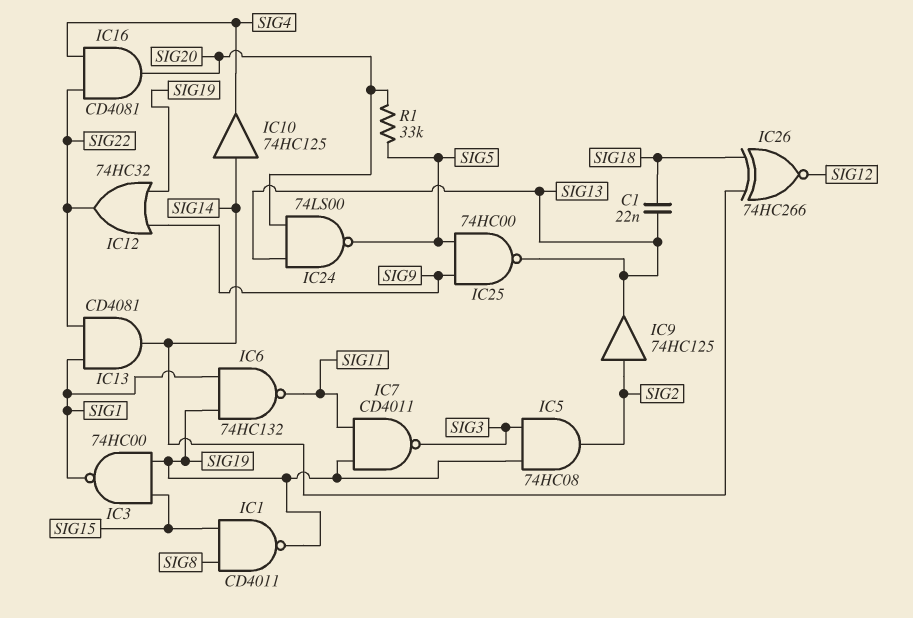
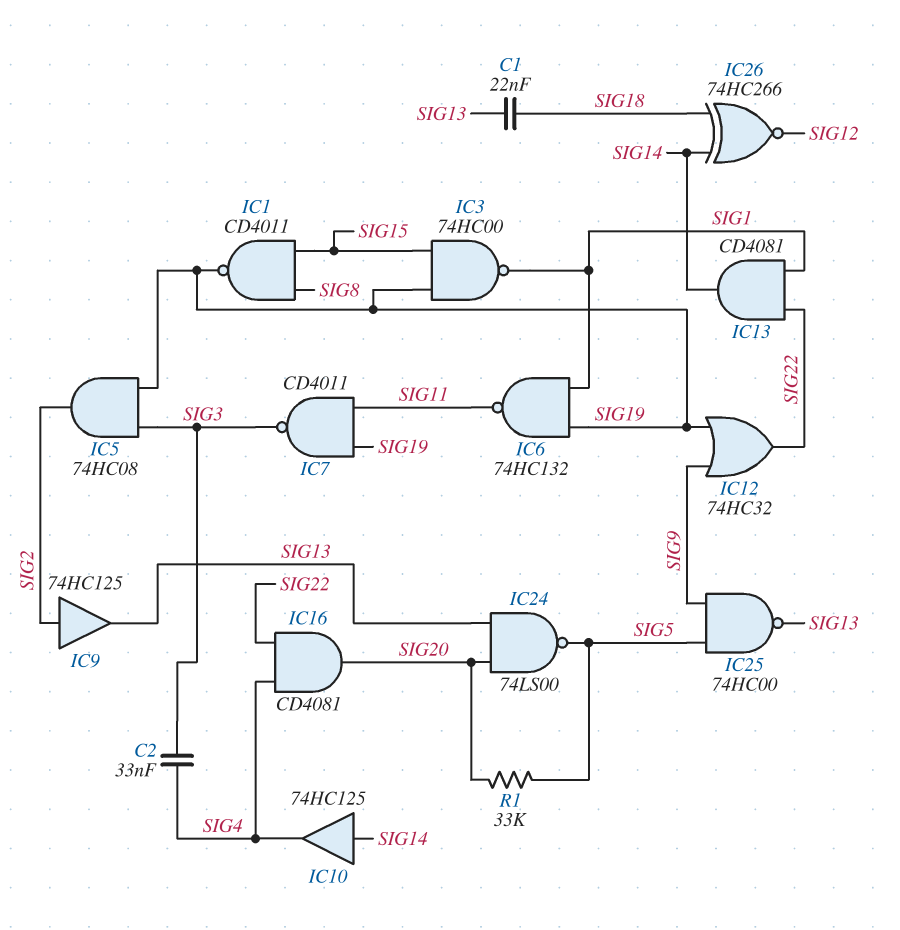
C2: none -> 33nF (SIG3, SIG4)

